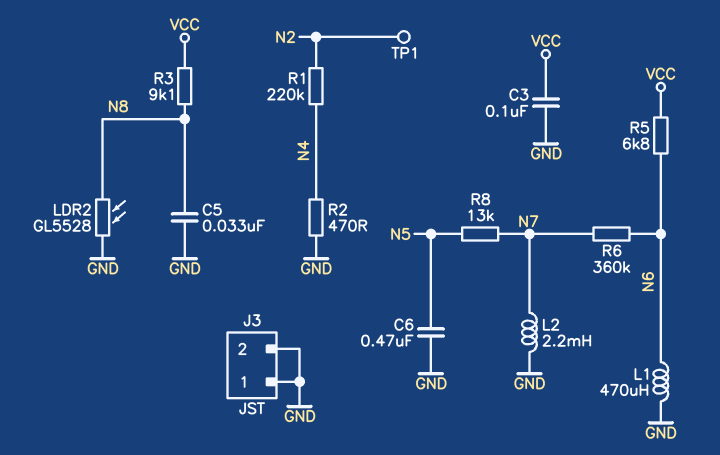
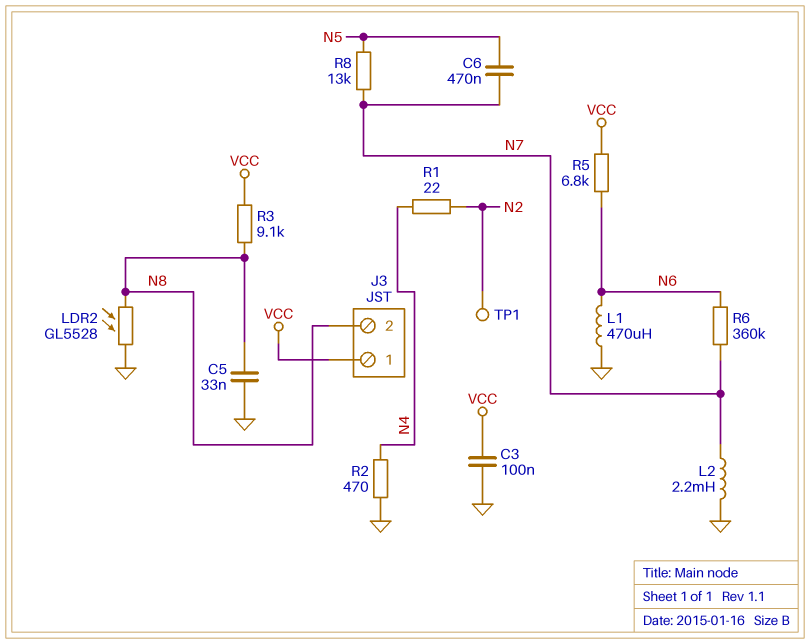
C6: 470nF (GND, N5) -> 470nF (N5, N7)
J3 pin 1: GND -> VCC
J3 pin 2: GND -> N8
R1: 220k (N2, N4) -> 22 (N2, N4)

